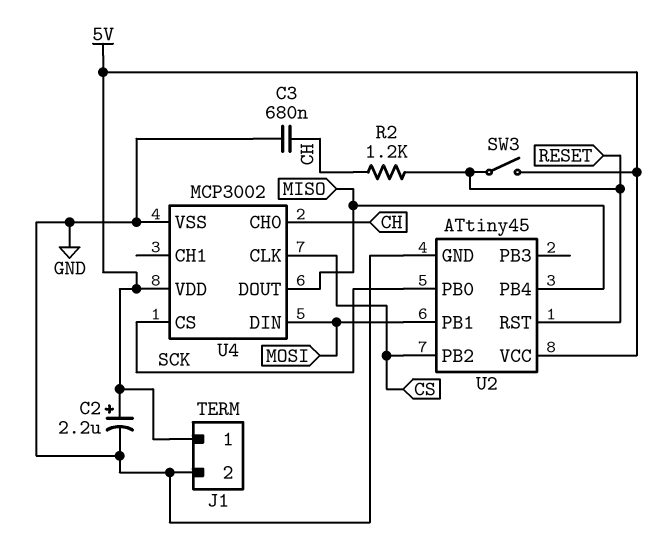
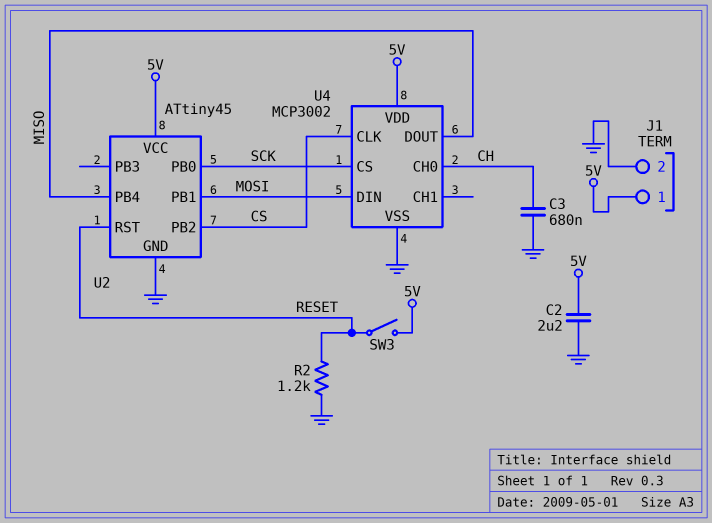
C2: 2.2uF (plus 5V, minus GND) -> 2.2uF (5V, GND)
R2: 1.2k (CH, RESET) -> 1.2k (GND, RESET)

